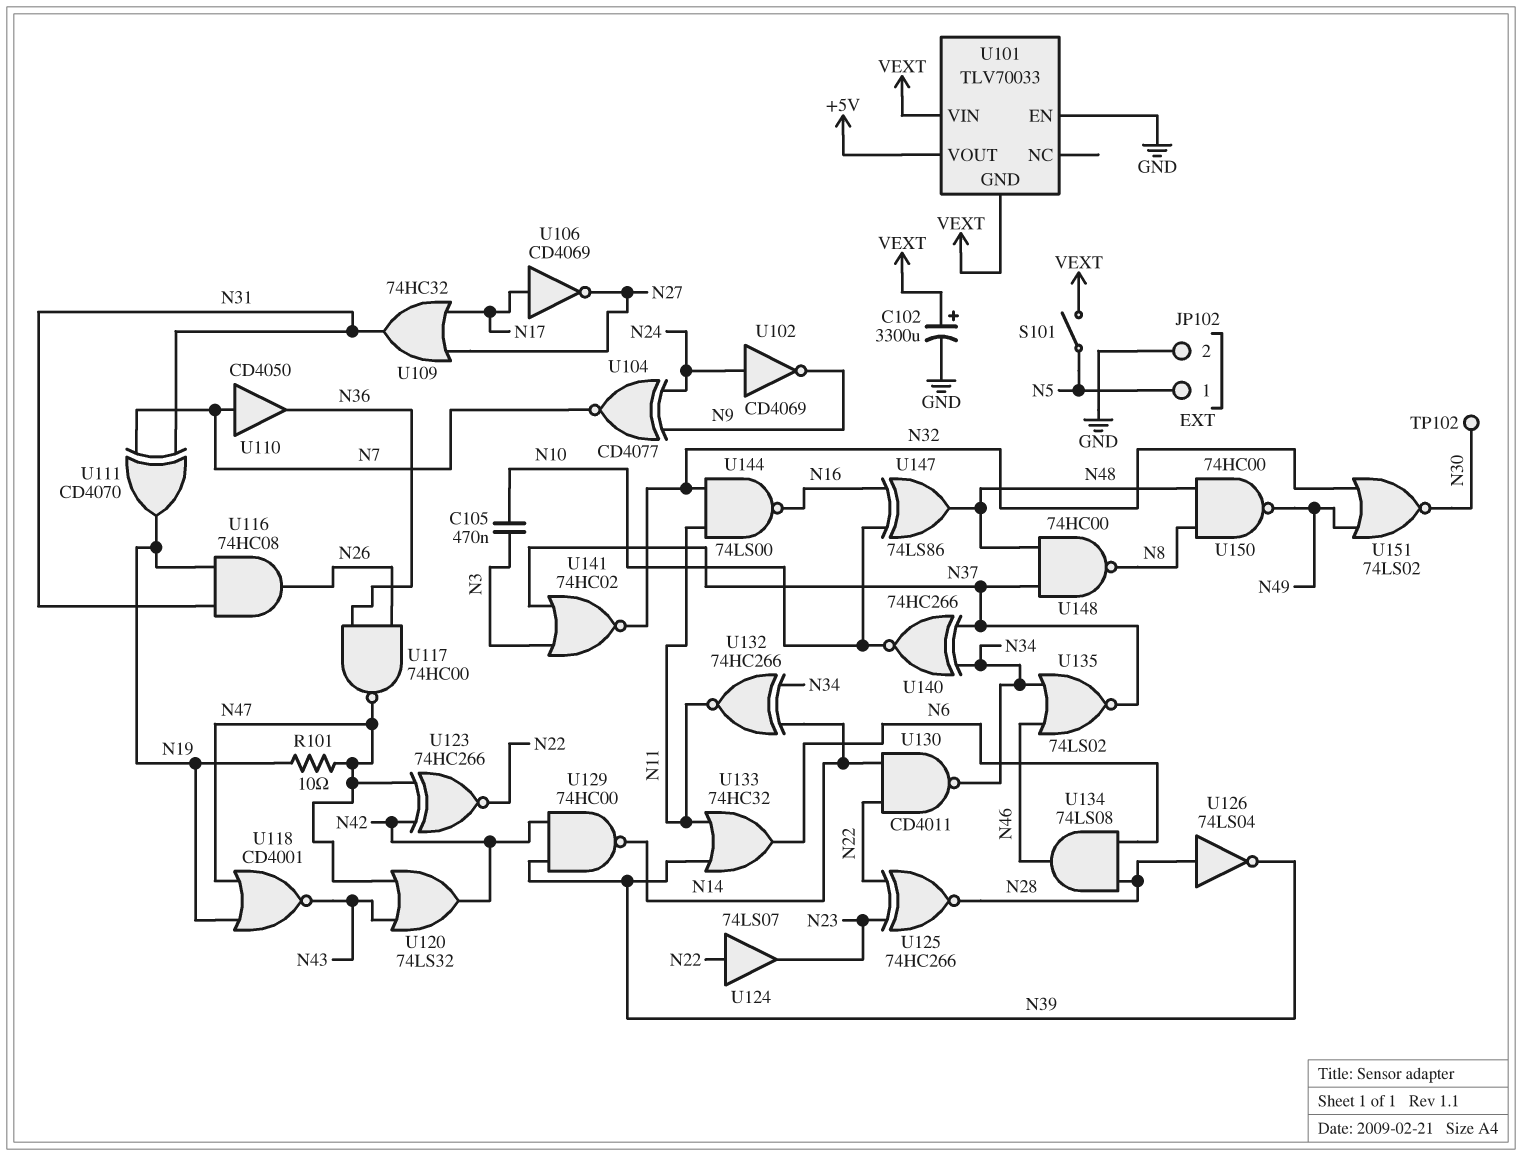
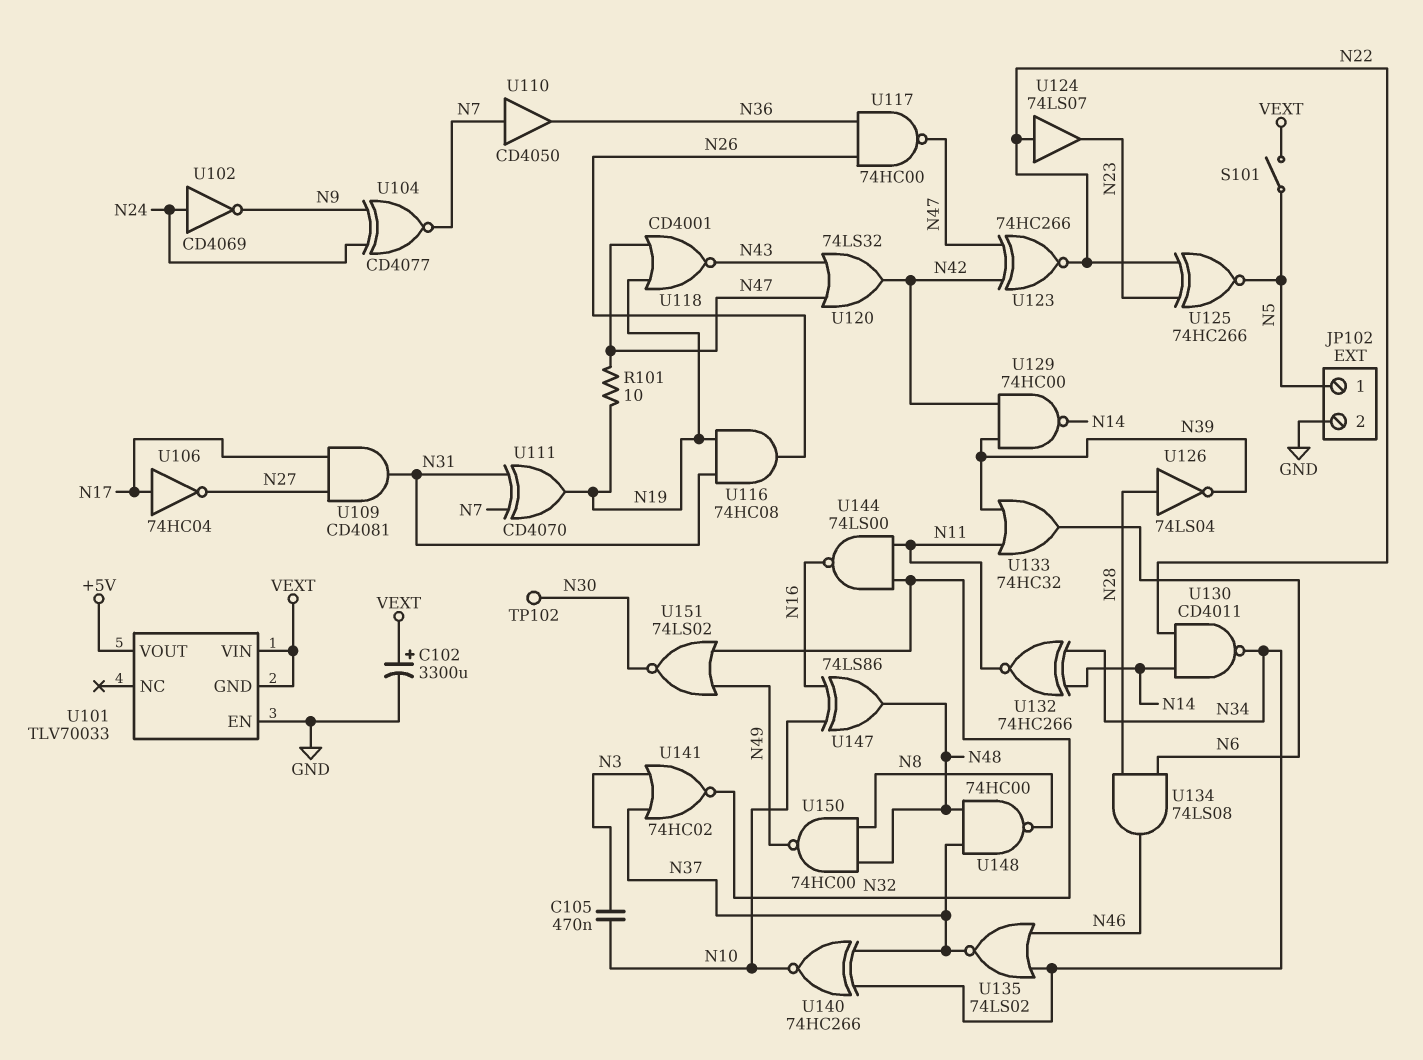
U106: NOT CD4069 (in N17, out N27) -> NOT 74HC04 (in N17, out N27)
U109: OR 74HC32 (in N17, in N27, out N31) -> AND CD4081 (in N17, in N27, out N31)
U125: XNOR 74HC266 (in N22, in N23, out N28) -> XNOR 74HC266 (in N22, in N23, out N5)

